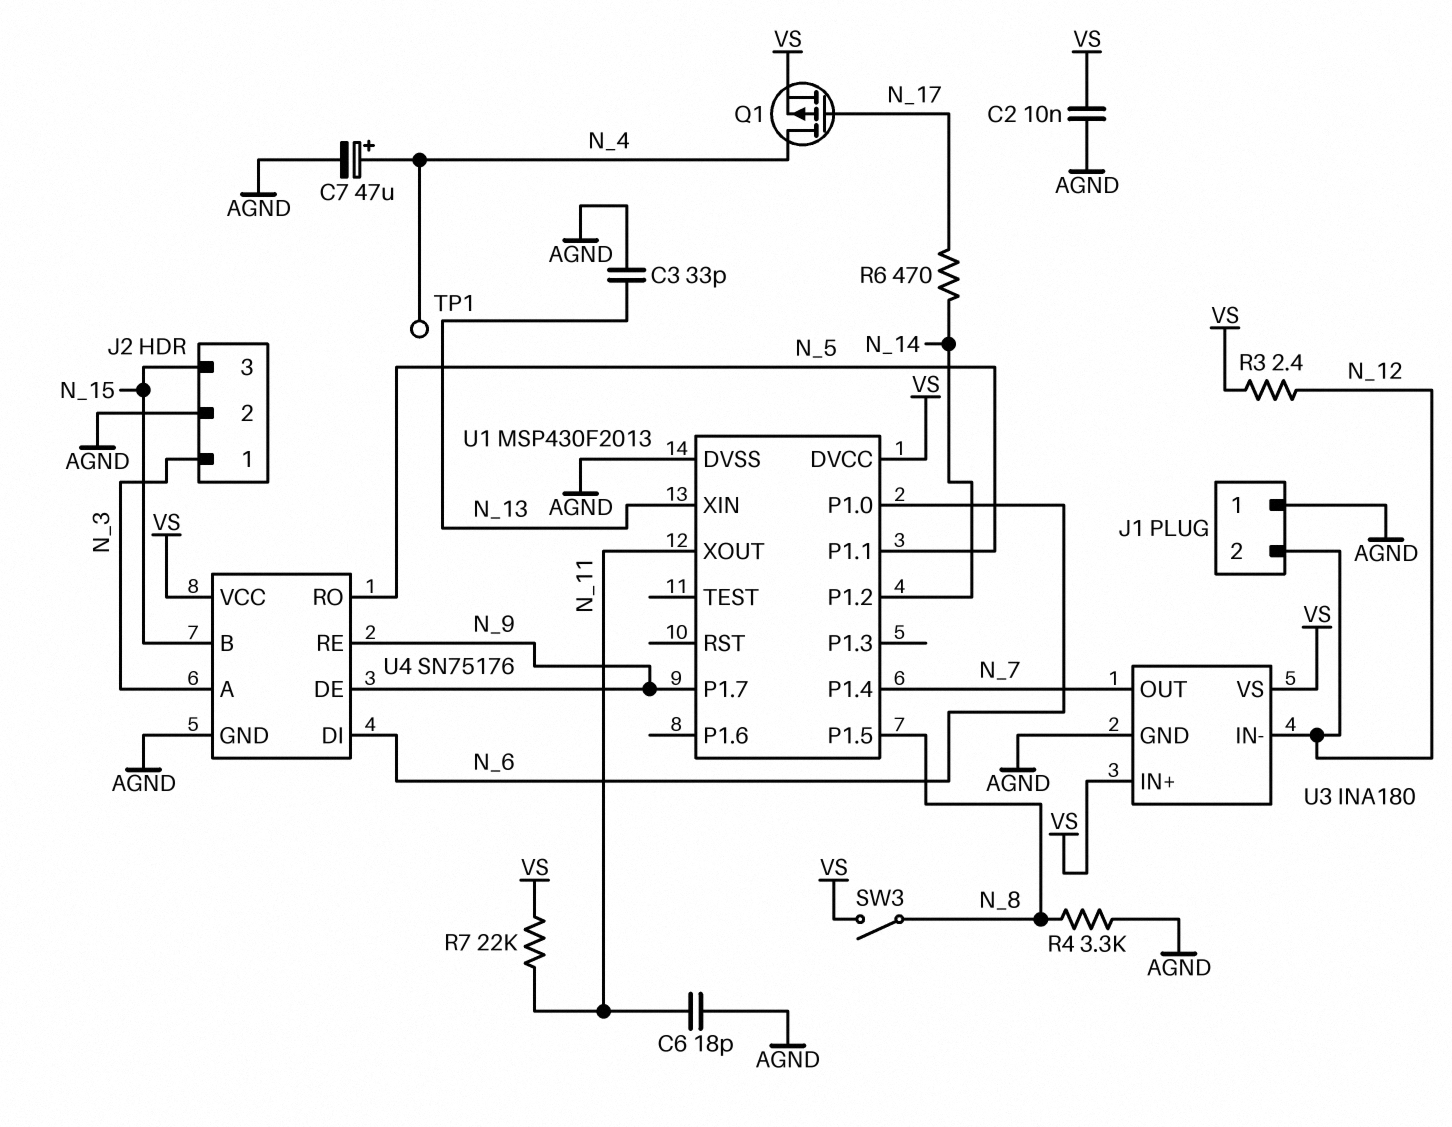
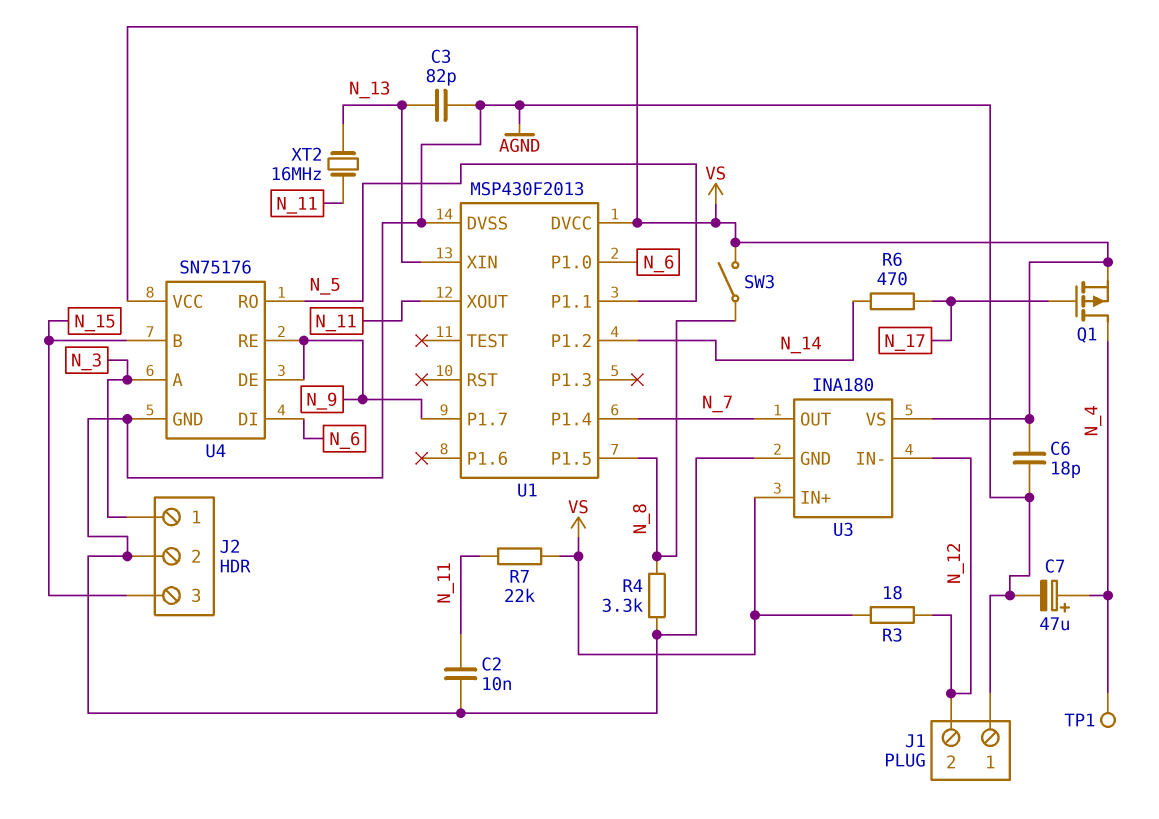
C2: 10nF (AGND, VS) -> 10nF (AGND, N_11)
C3: 33pF (AGND, N_13) -> 82pF (AGND, N_13)
C6: 18pF (AGND, N_11) -> 18pF (AGND, VS)
R3: 2.4 (N_12, VS) -> 18 (N_12, VS)
XT2: none -> 16MHz (N_11, N_13)

